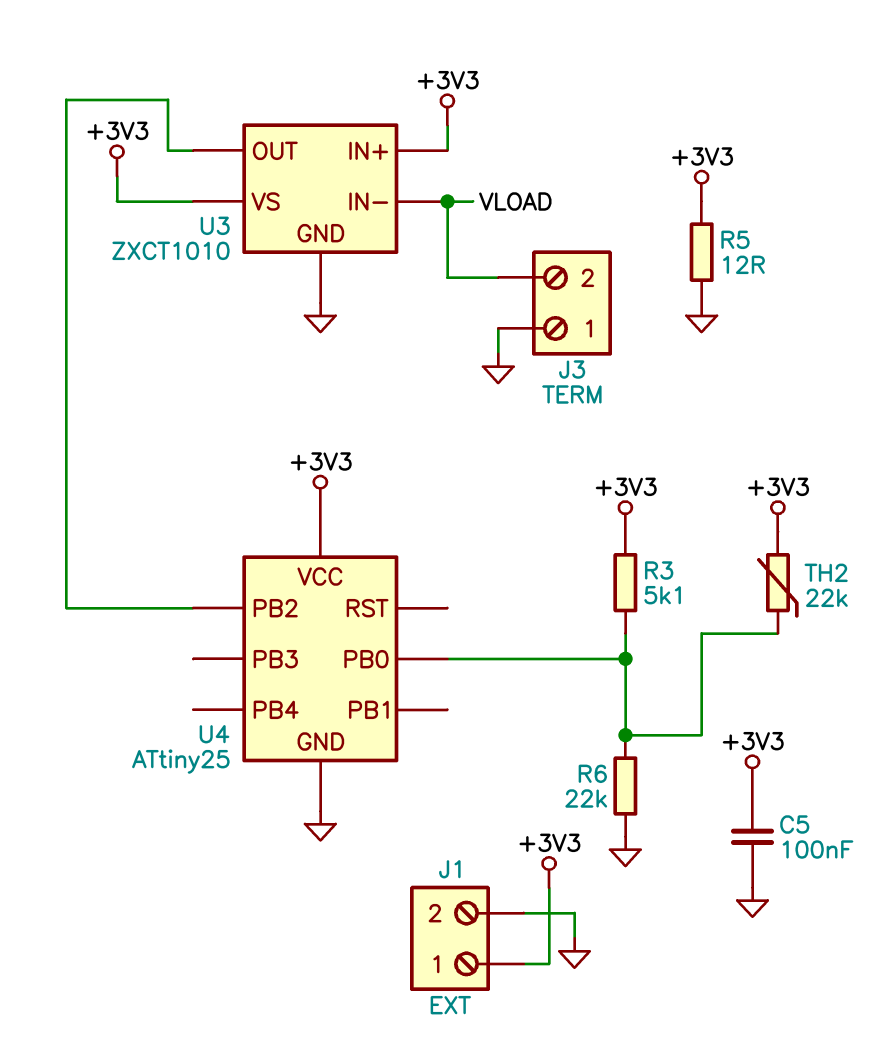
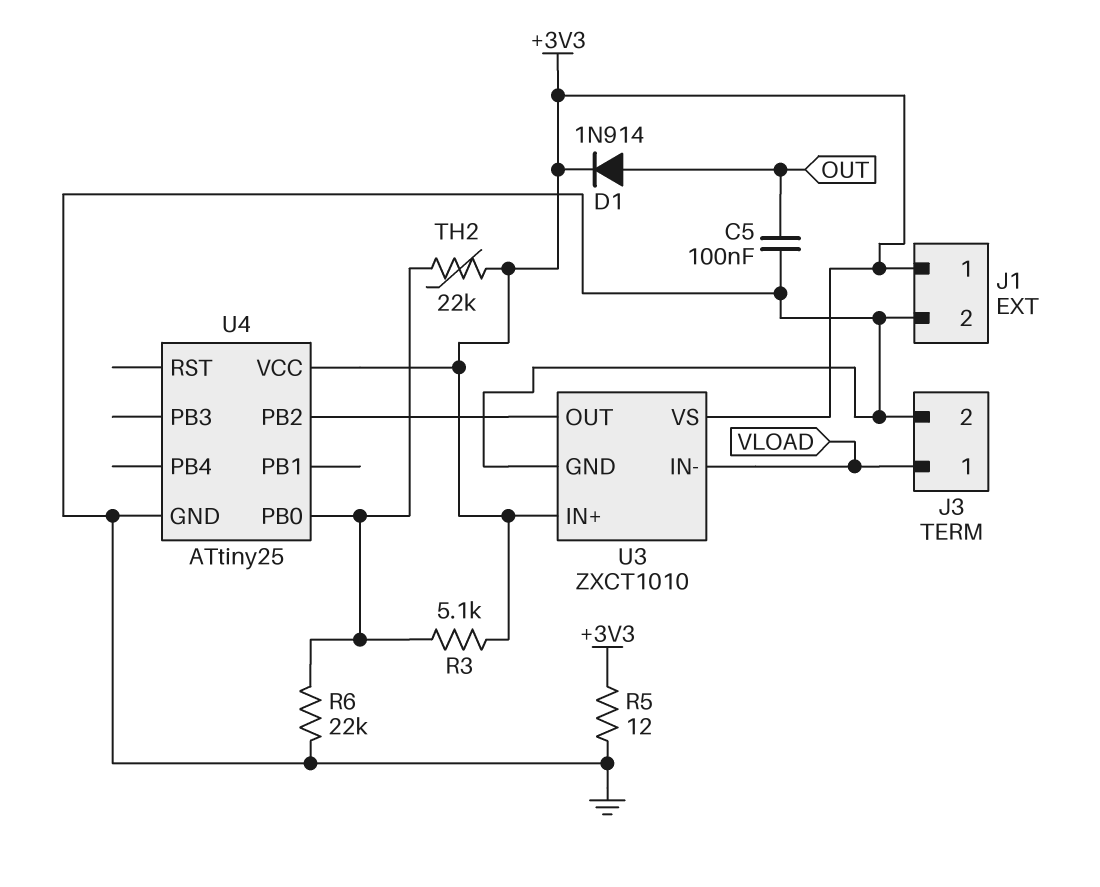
C5: 100nF (+3V3, GND) -> 100nF (GND, OUT)
D1: none -> diode 1N914 (A OUT, K +3V3)
J3 pin 1: GND -> VLOAD
J3 pin 2: VLOAD -> GND

